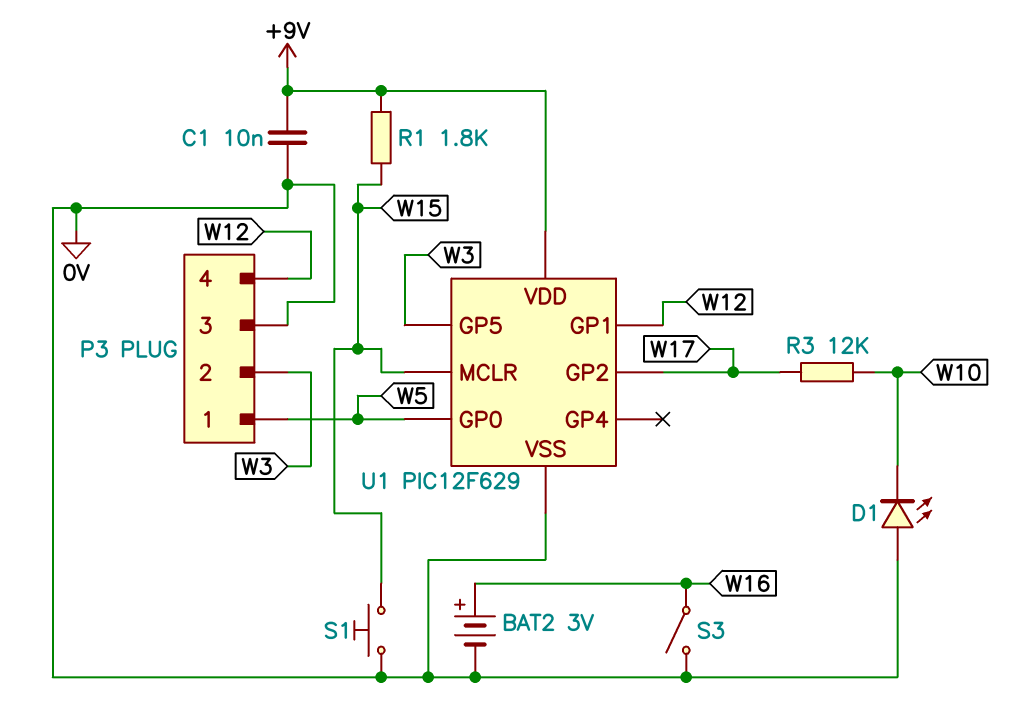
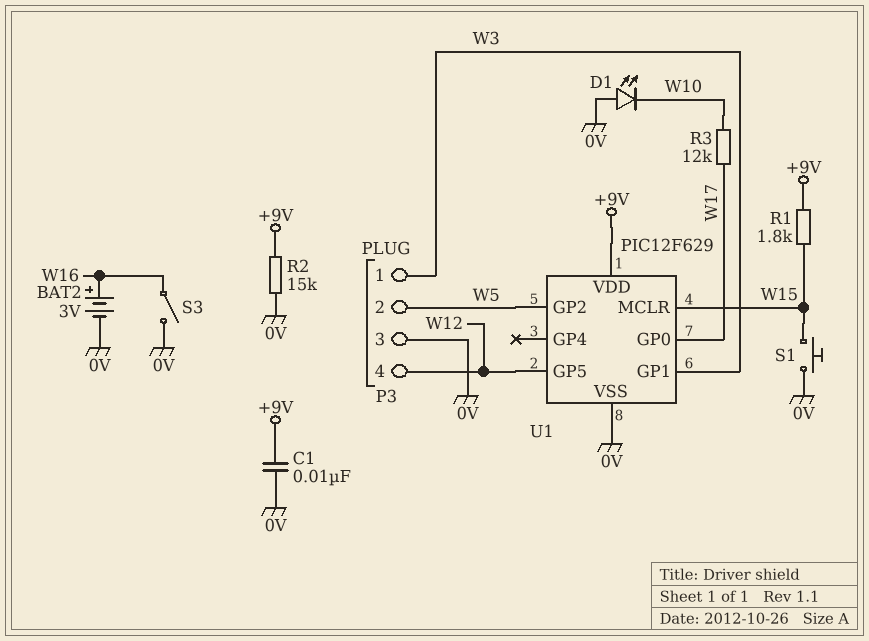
P3 pin 1: W5 -> W3
P3 pin 2: W3 -> W5
R2: none -> 15k (+9V, 0V)
U1 pin GP0: W5 -> W17
U1 pin GP1: W12 -> W3
U1 pin GP2: W17 -> W5
U1 pin GP5: W3 -> W12

